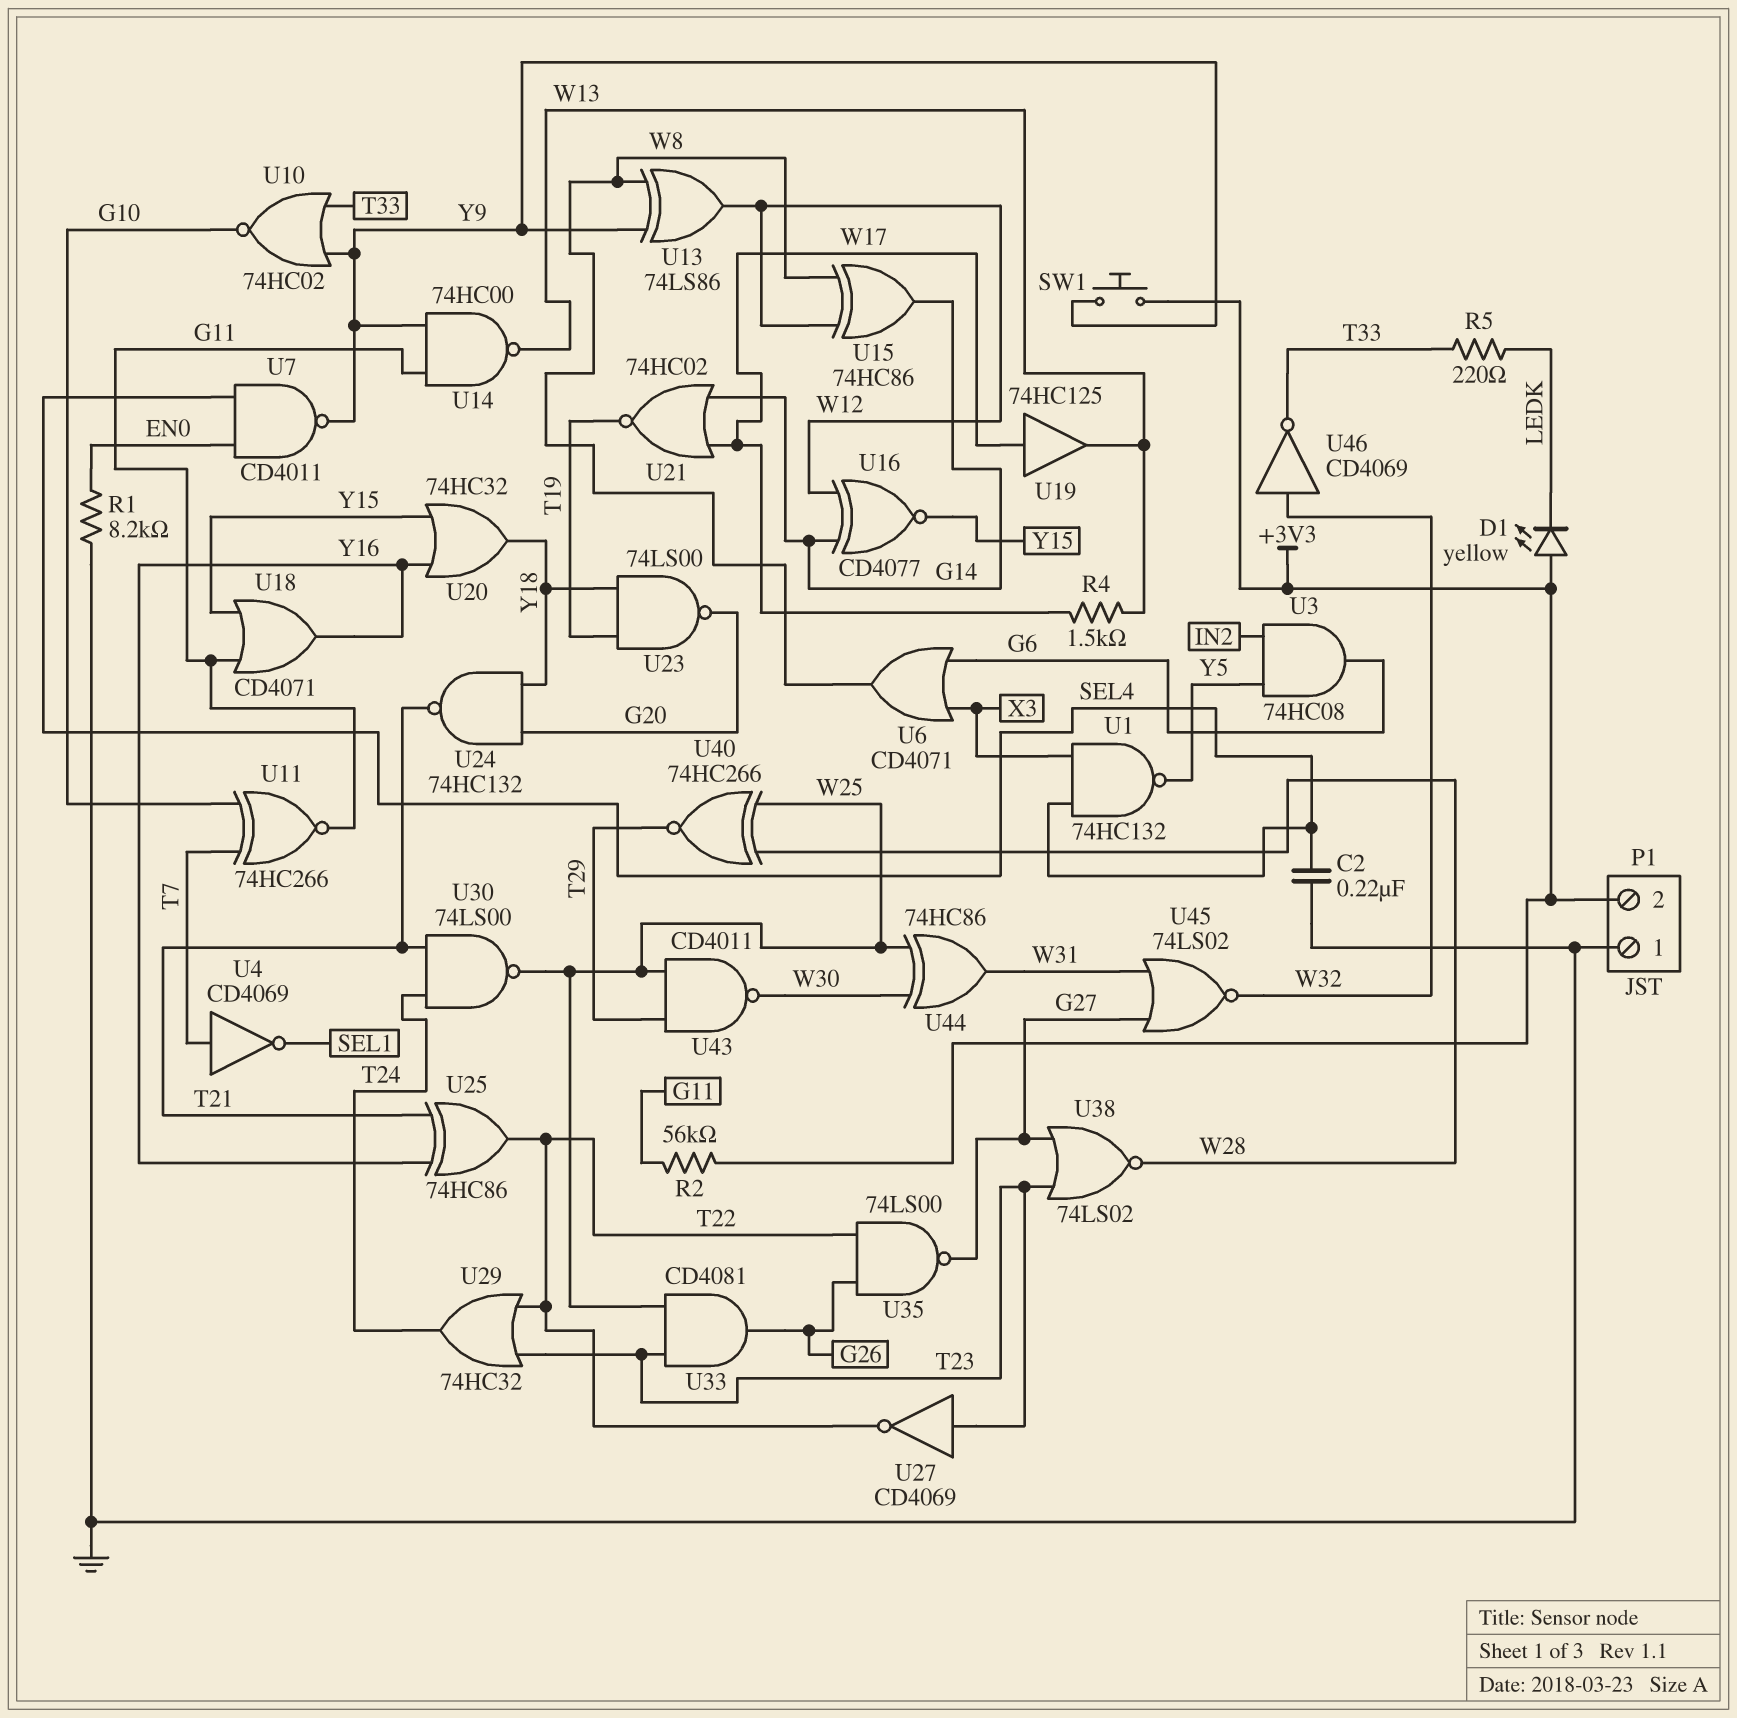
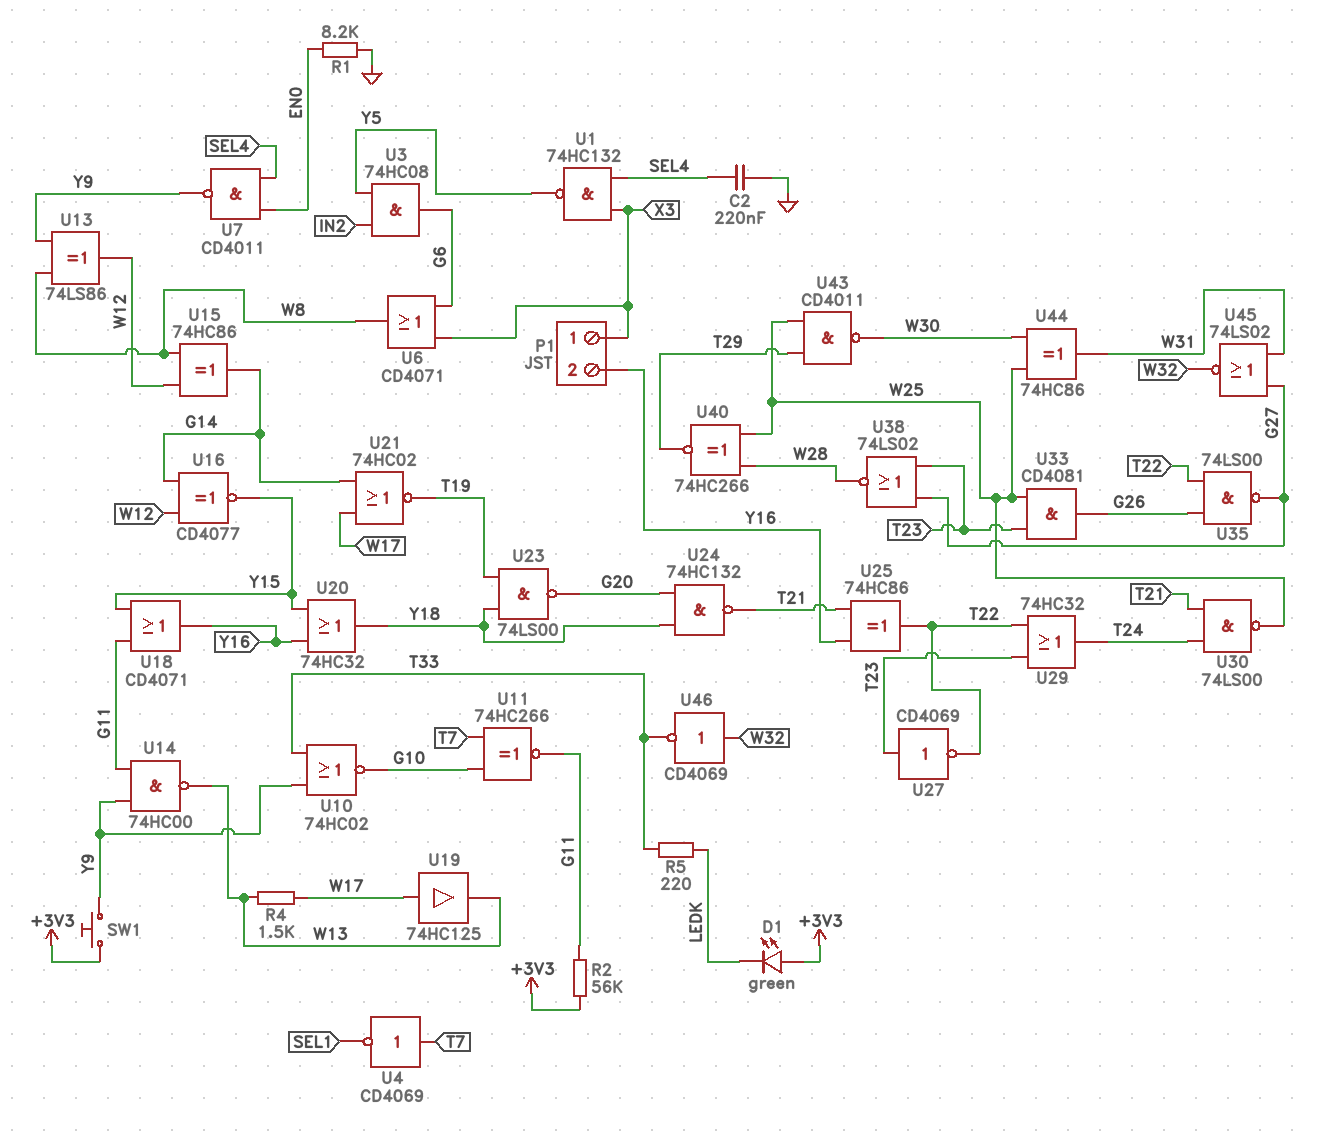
D1: LED yellow (A +3V3, K LEDK) -> LED green (A +3V3, K LEDK)
P1 pin 1: GND -> X3
P1 pin 2: +3V3 -> Y16

